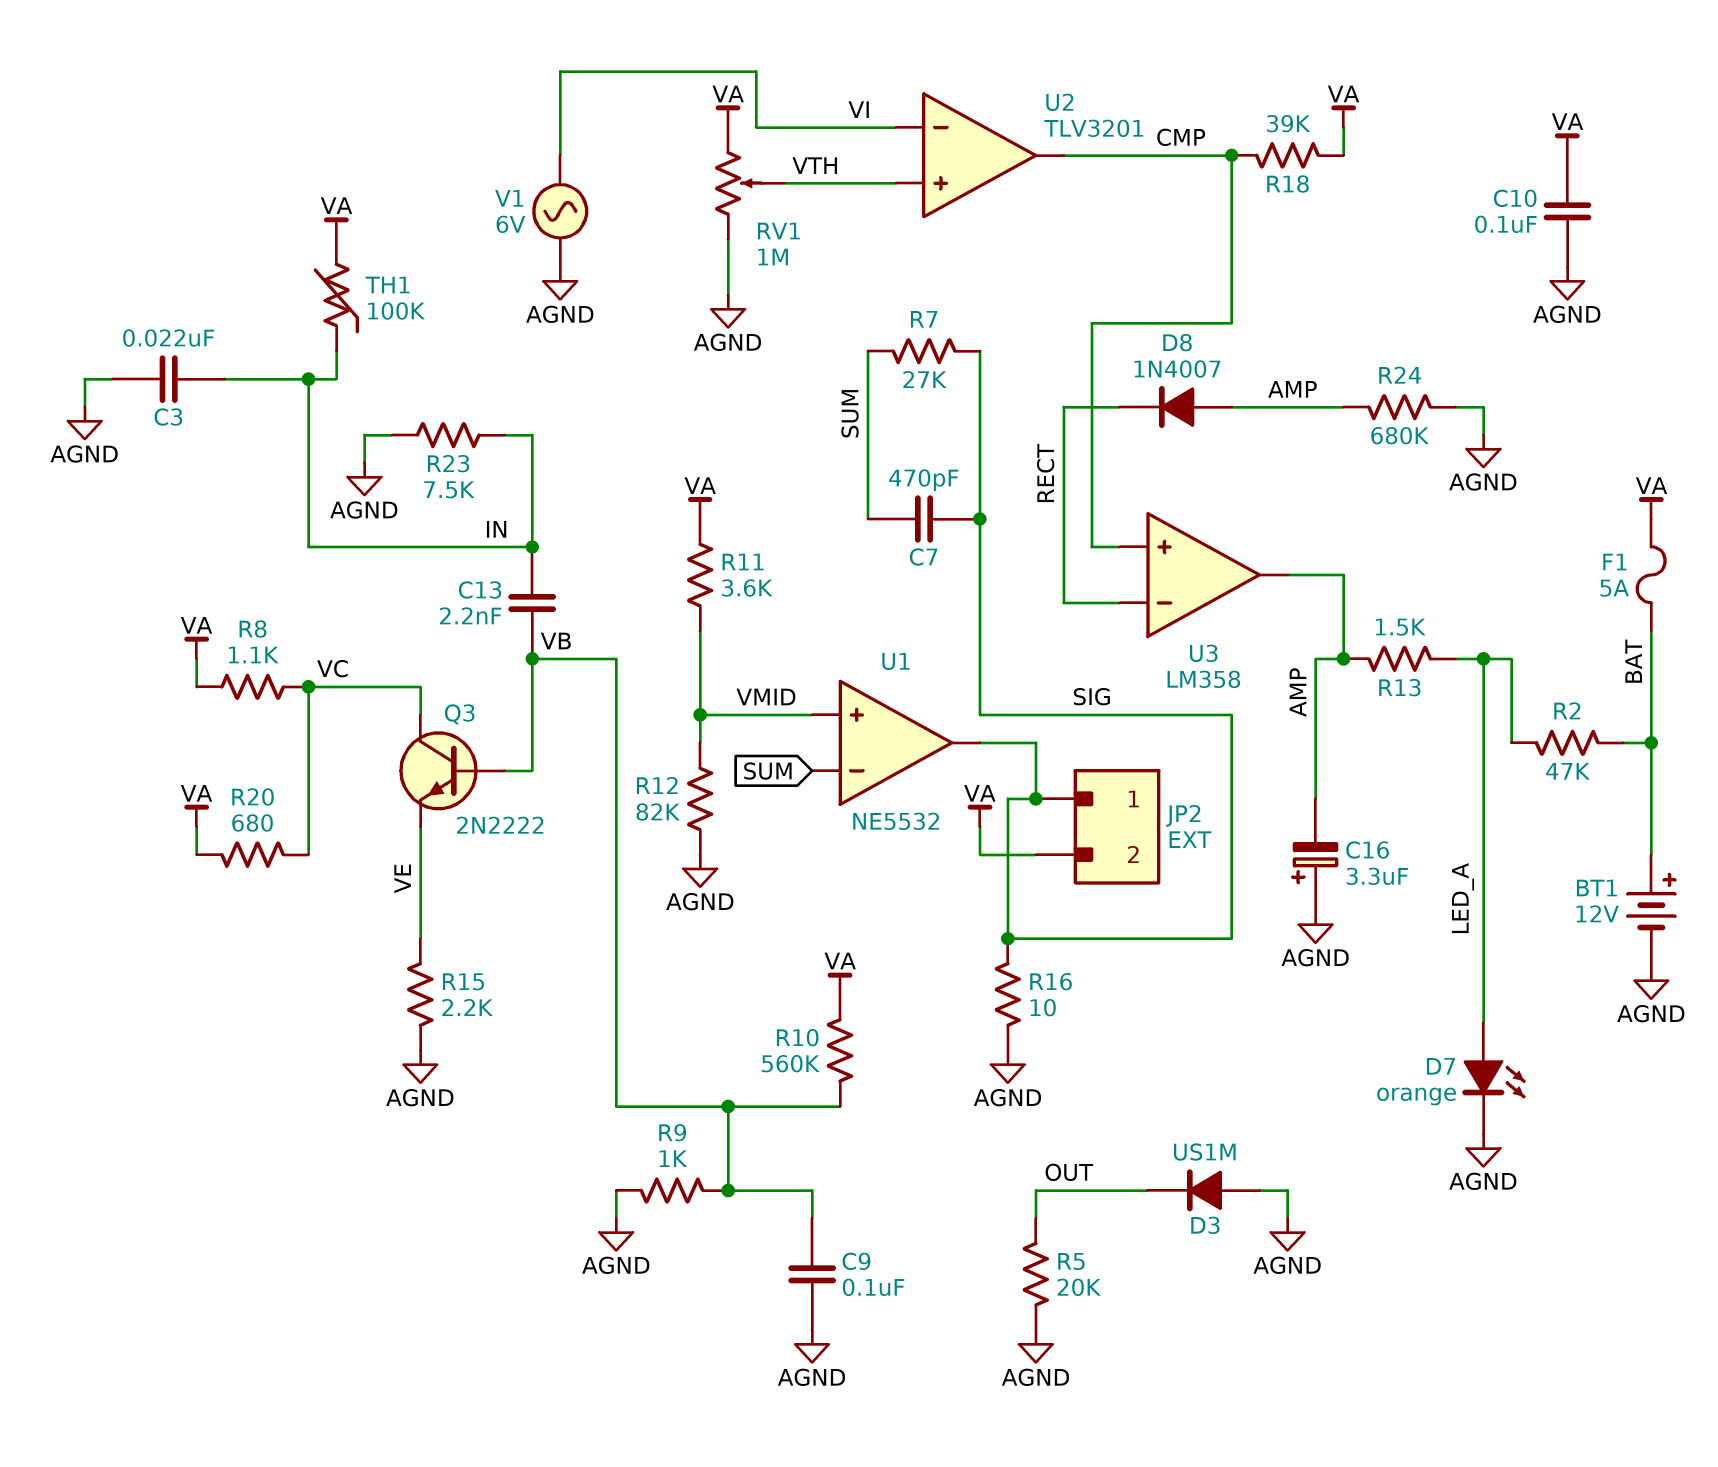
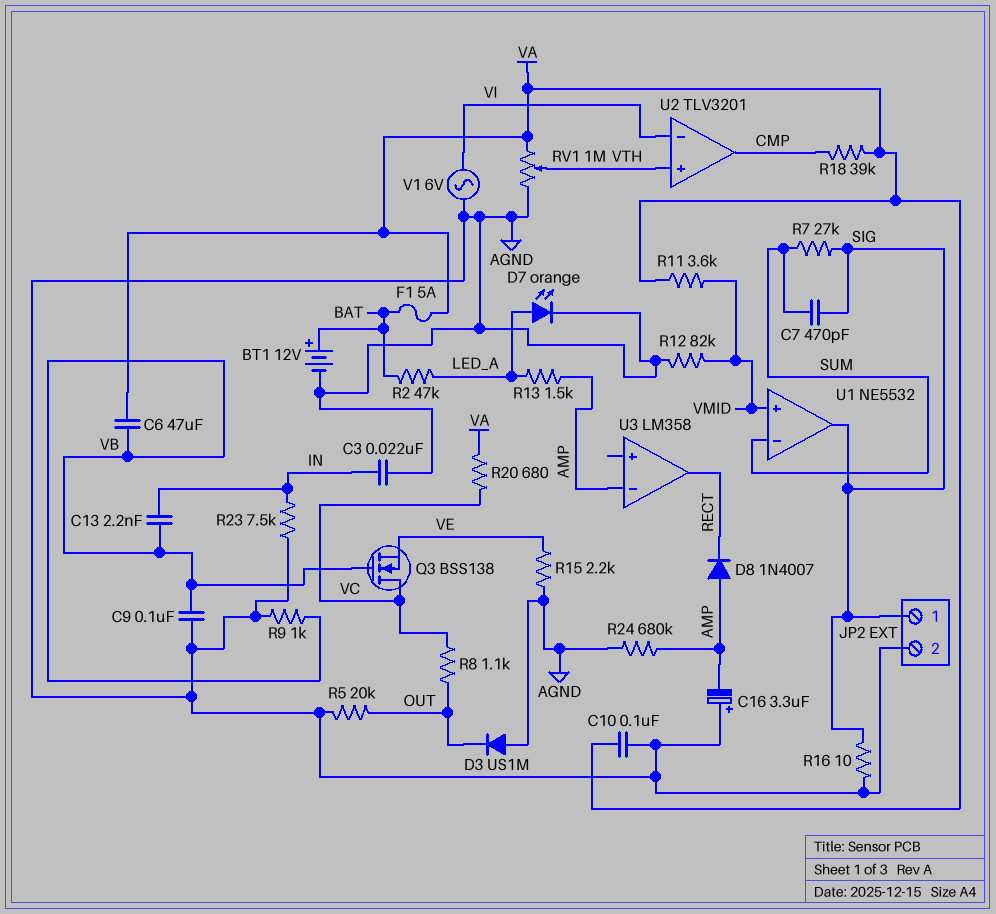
C6: none -> 47uF (VA, VB)
JP2 pin 2: VA -> AGND
Q3: NPN 2N2222 (B VB, C VC, E VE) -> NMOS BSS138 (G VB, D VC, S VE)
R8: 1.1k (VA, VC) -> 1.1k (OUT, VC)
R10: 560k (VA, VB) -> none
TH1: 100k (IN, VA) -> none
U3 pin in+: CMP -> none
U3 pin in-: RECT -> AMP
U3 pin out: AMP -> RECT

